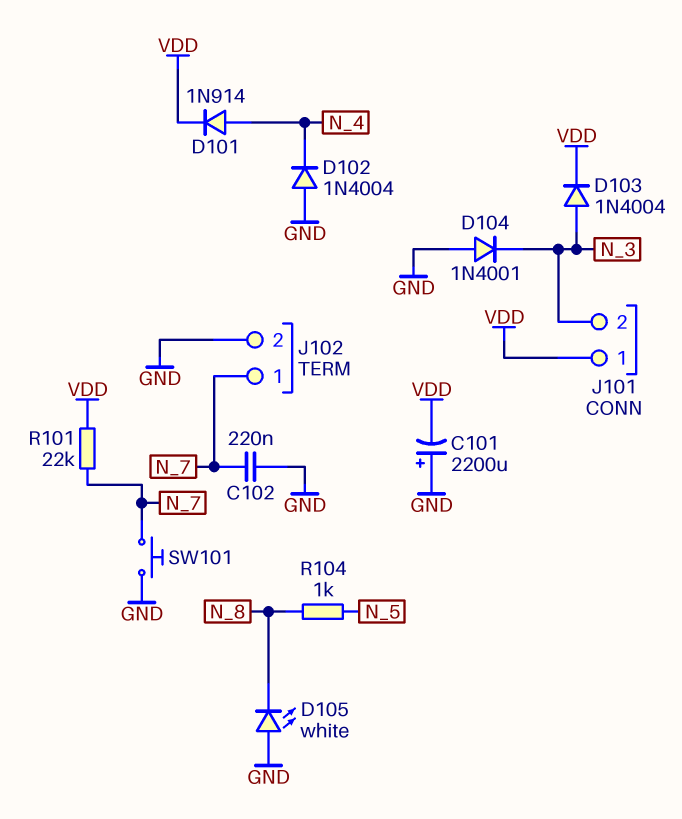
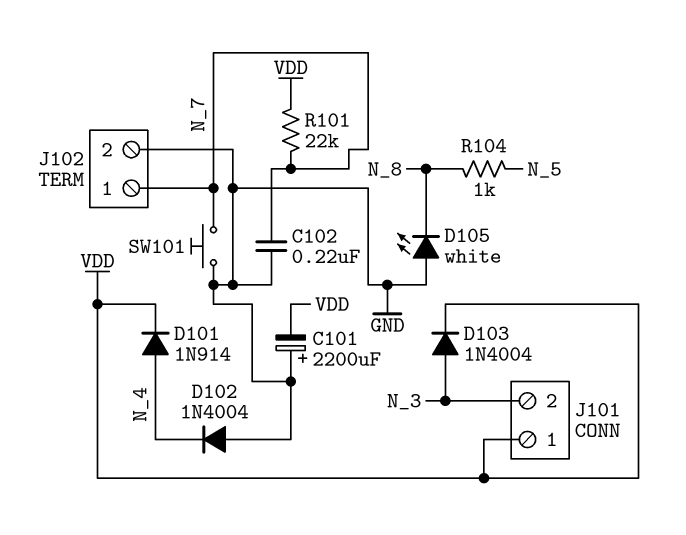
D104: diode 1N4001 (A GND, K N_3) -> none

